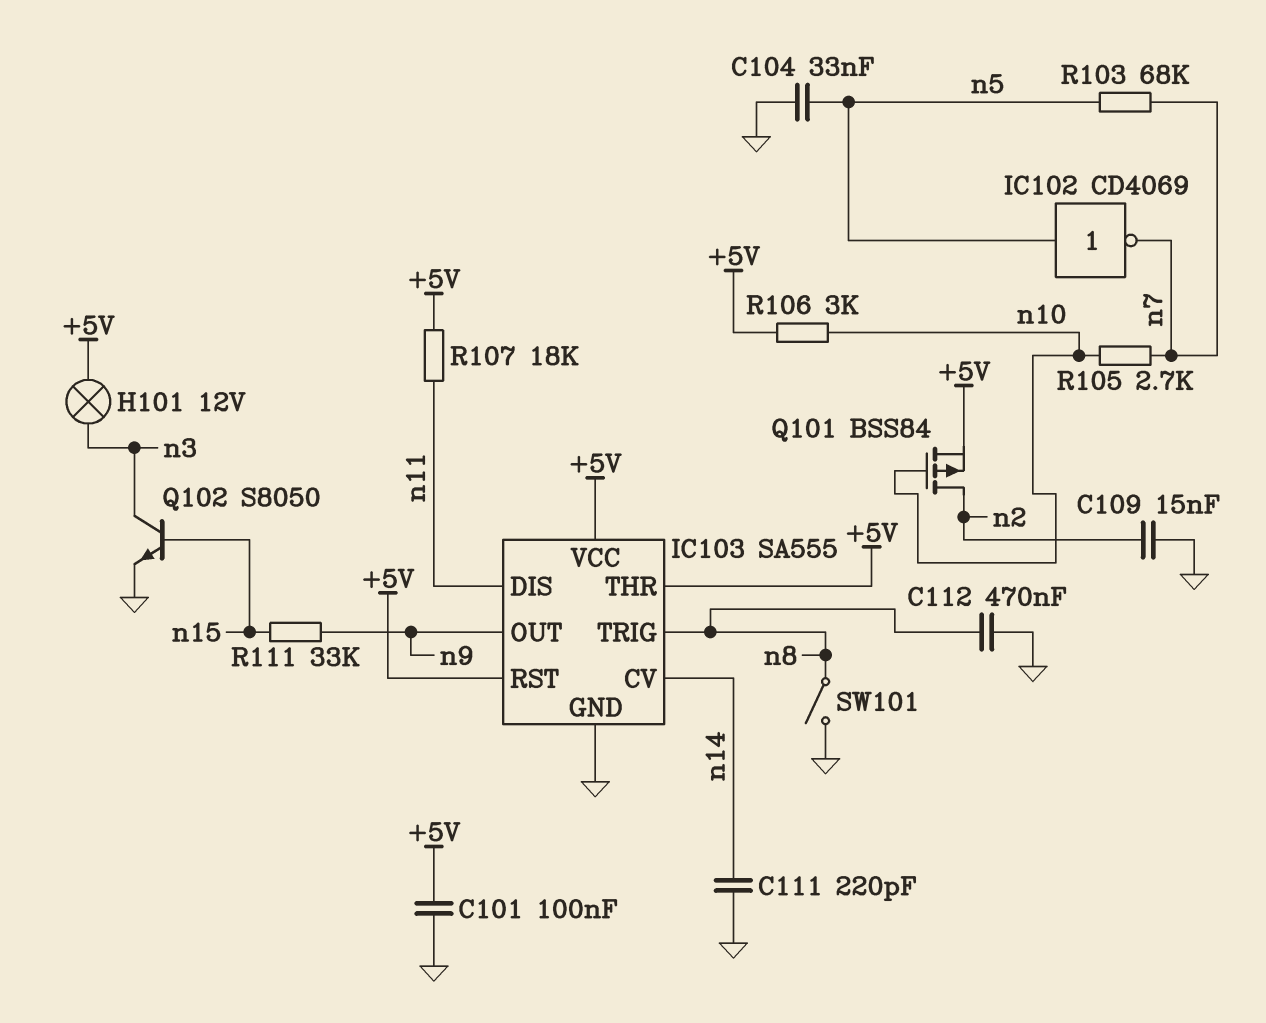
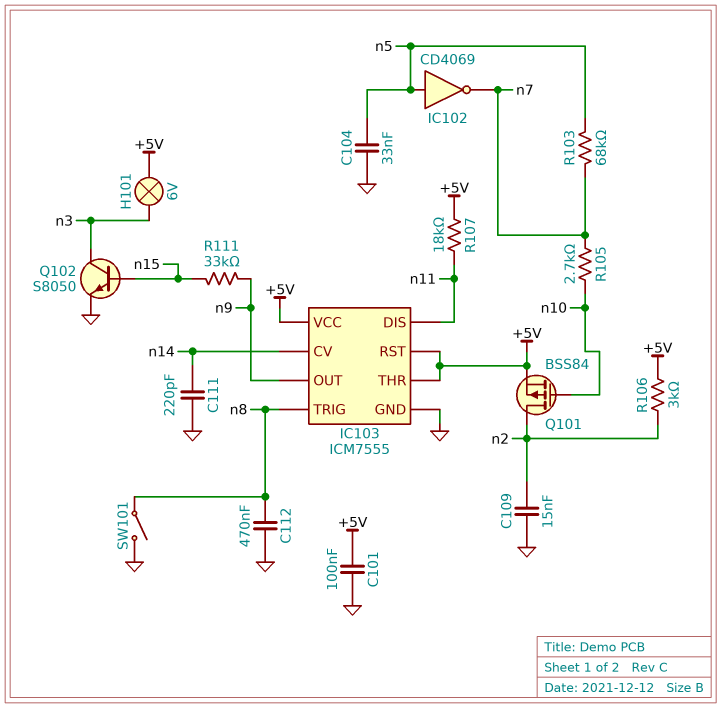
H101: lamp 12V (+5V, n3) -> lamp 6V (+5V, n3)
IC103: SA555 -> ICM7555
R106: 3k (+5V, n10) -> 3k (+5V, n2)

